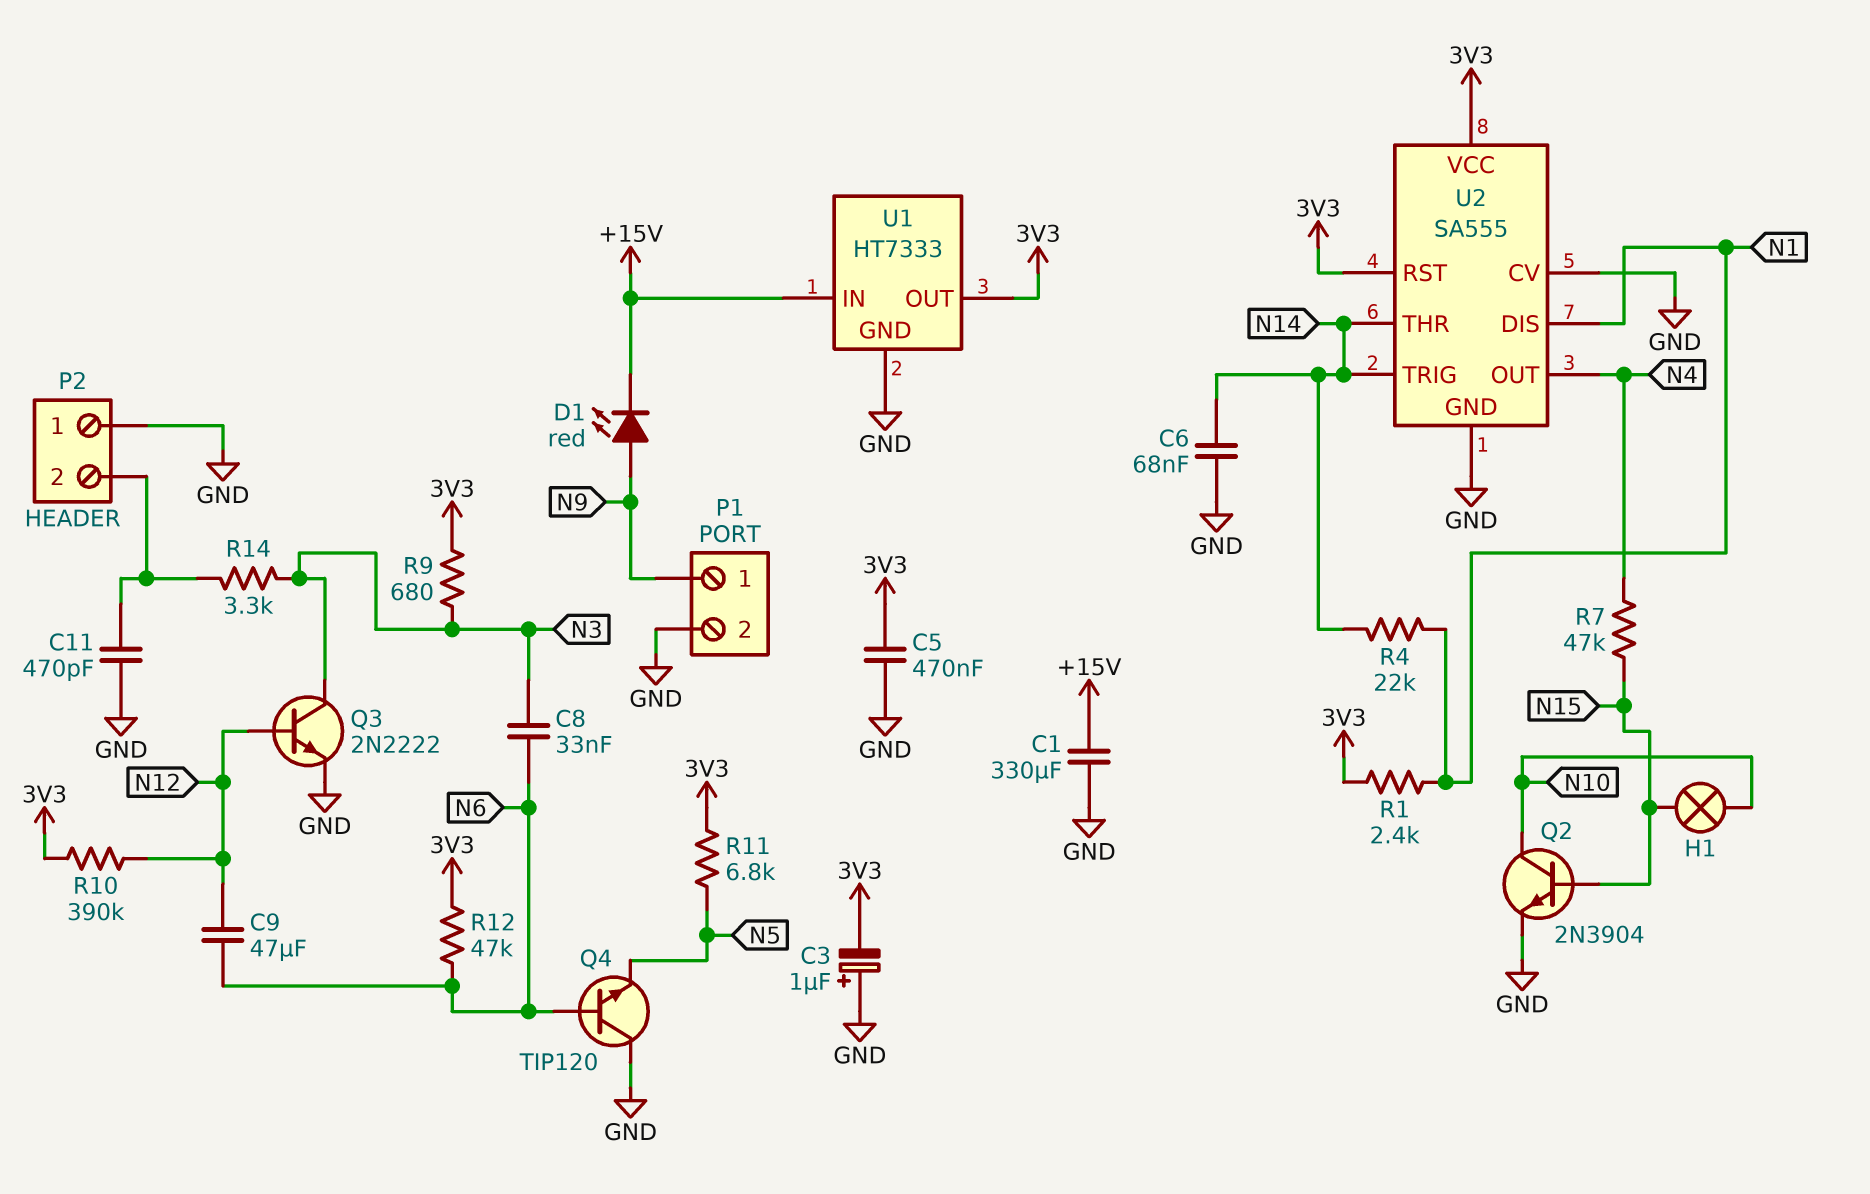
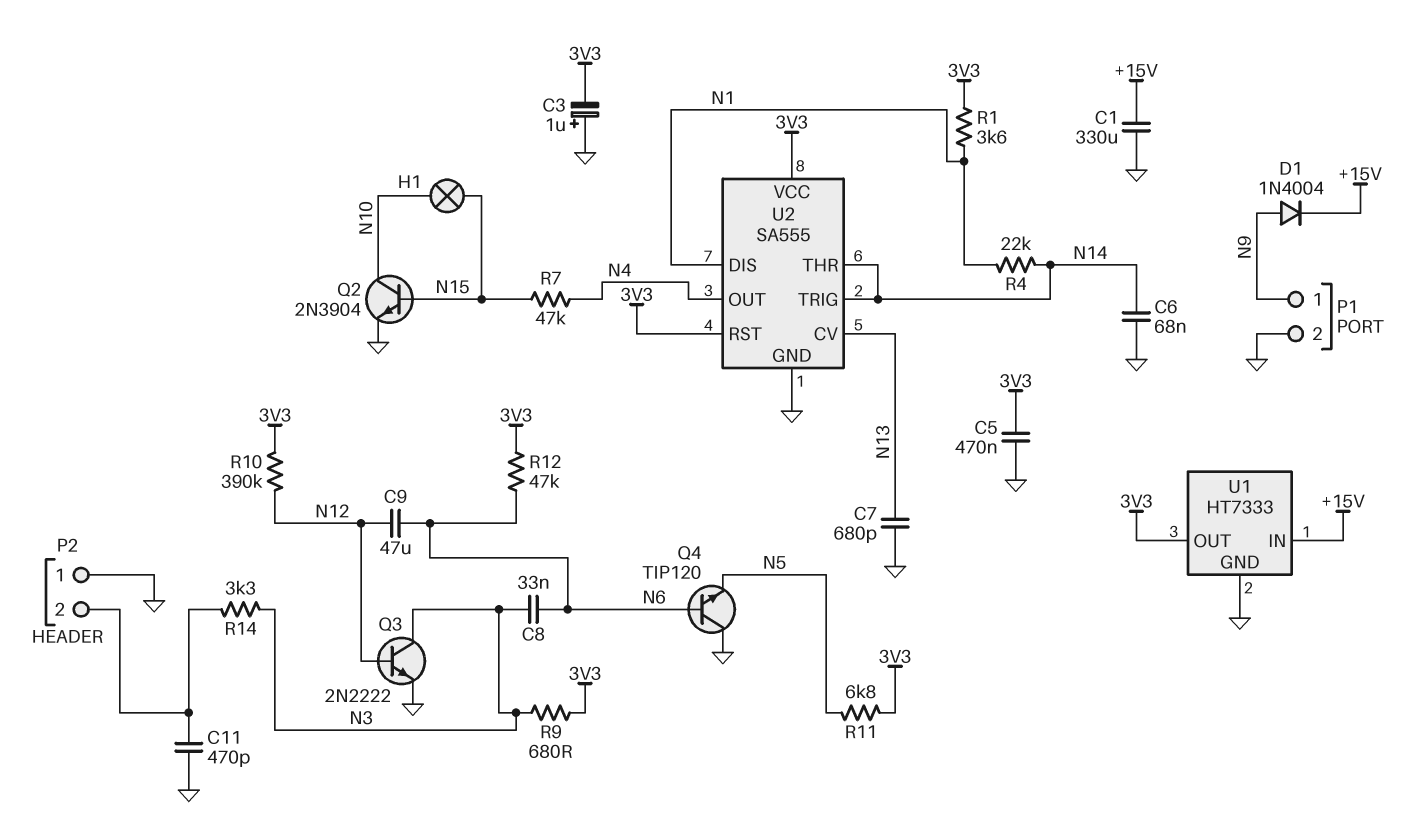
C7: none -> 680pF (GND, N13)
D1: LED red (A N9, K +15V) -> diode 1N4004 (A N9, K +15V)
R1: 2.4k (3V3, N1) -> 3.6k (3V3, N1)
U2 pin CV: GND -> N13

